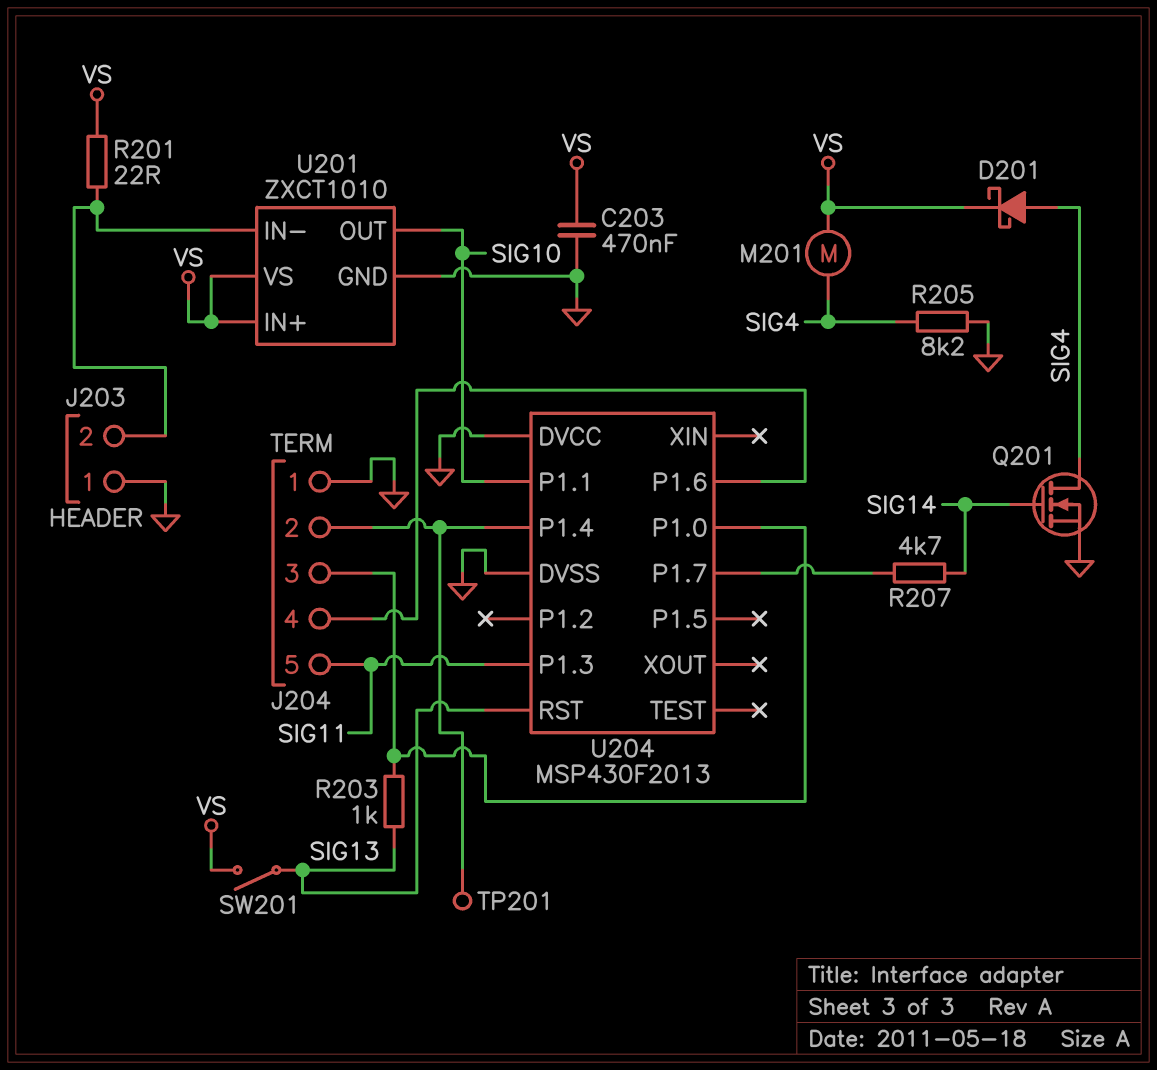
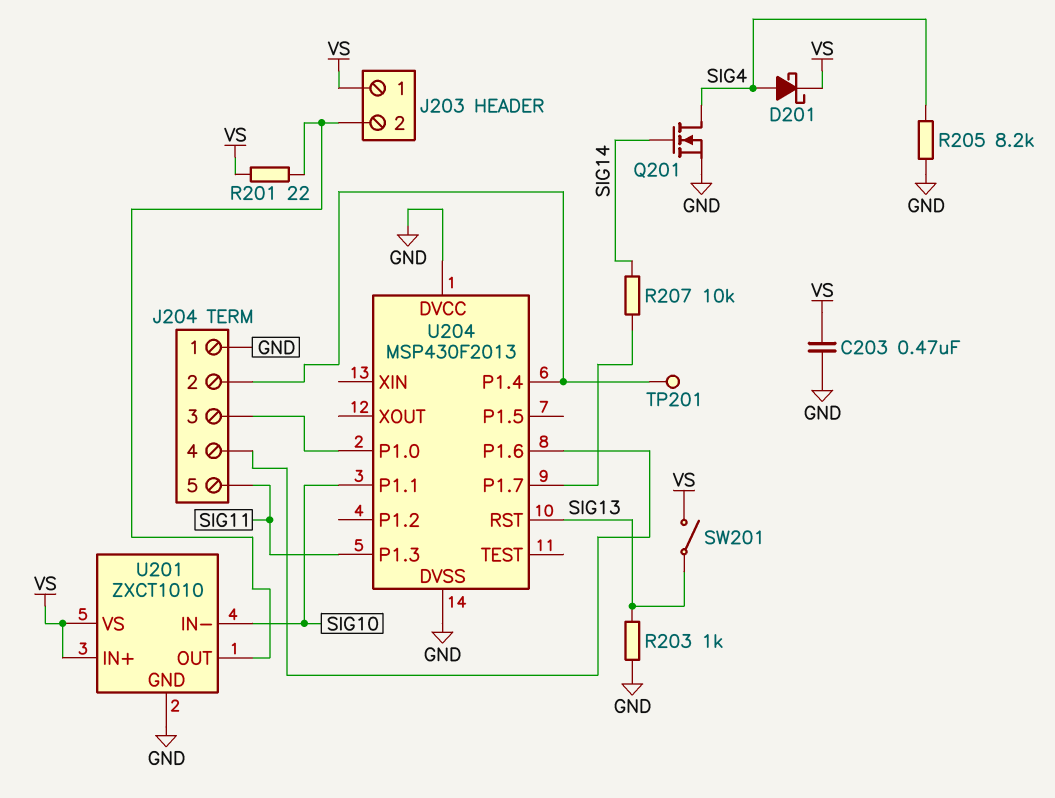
J203 pin 1: GND -> VS
M201: motor (SIG4, VS) -> none
R203: 1k (J204/3, SIG13) -> 1k (GND, SIG13)
R207: 4.7k (SIG14, U204/P1.7) -> 10k (SIG14, U204/P1.7)
U201 pin IN-: J203/2 -> SIG10
U201 pin OUT: SIG10 -> J203/2

